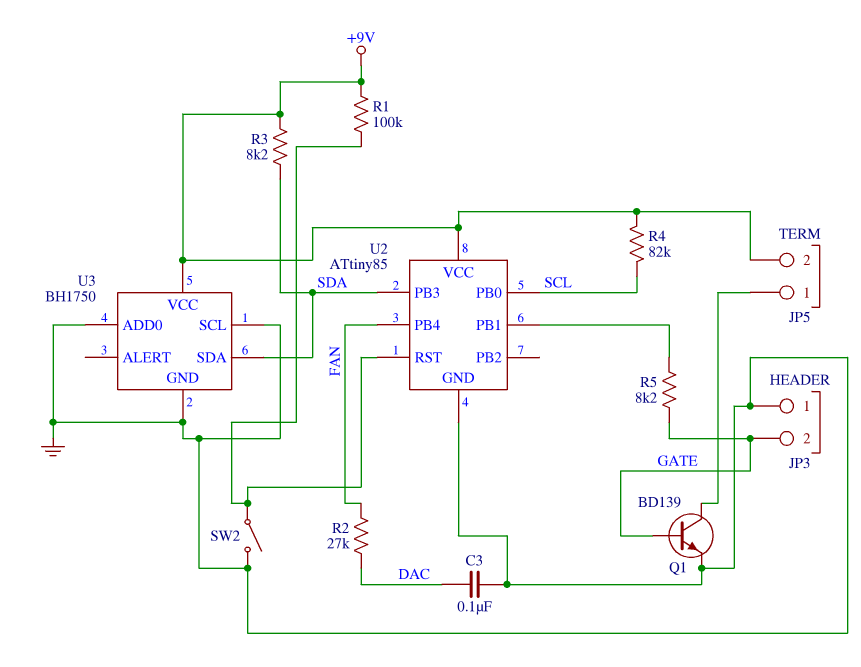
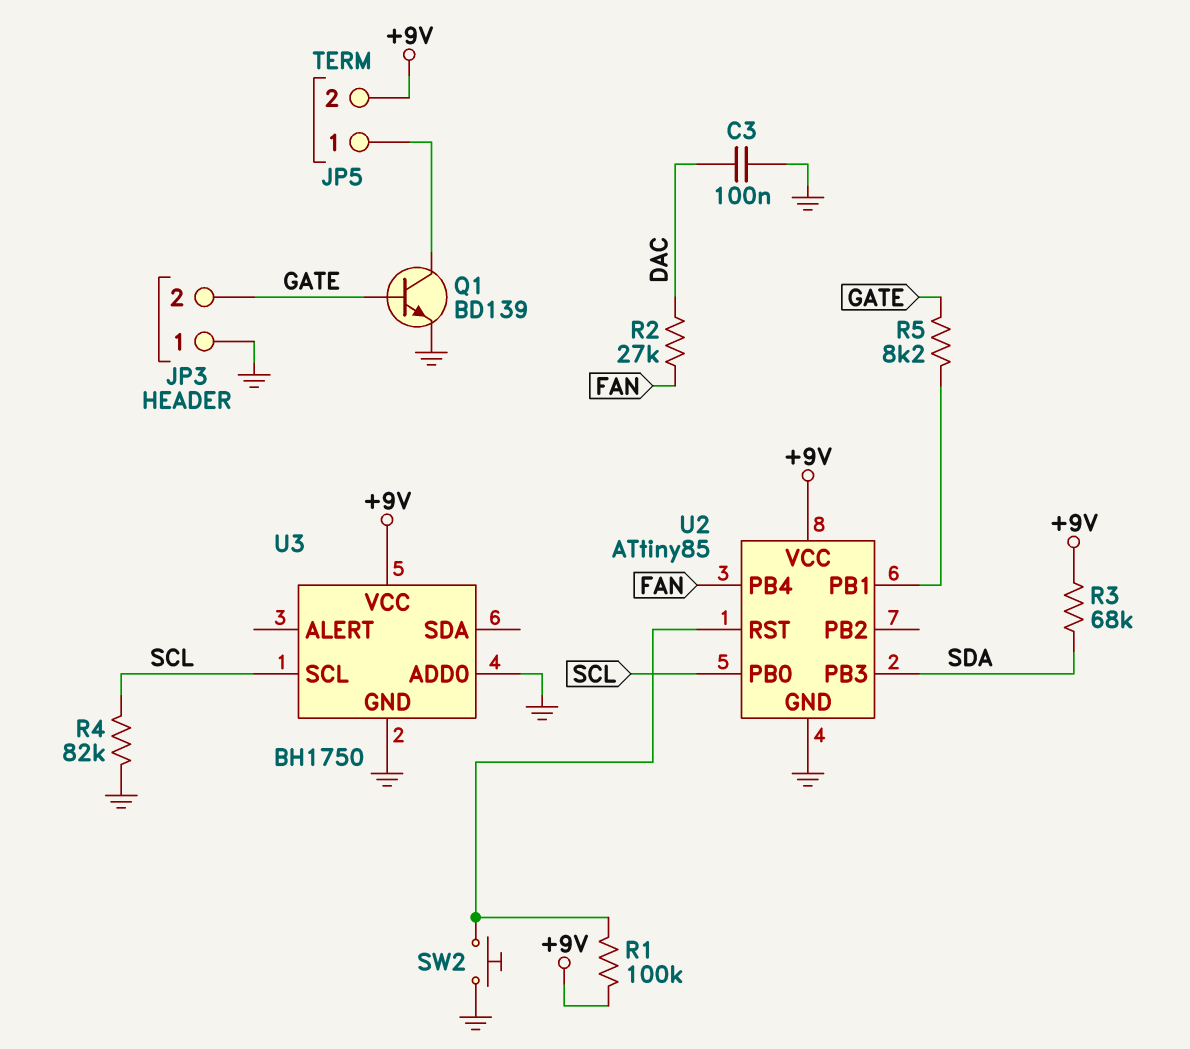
R3: 8.2k (+9V, SDA) -> 68k (+9V, SDA)
R4: 82k (+9V, SCL) -> 82k (GND, SCL)
SW2: switch (GND, U2/RST) -> button (GND, U2/RST)
U3 pin SCL: GND -> SCL
U3 pin SDA: SDA -> none

